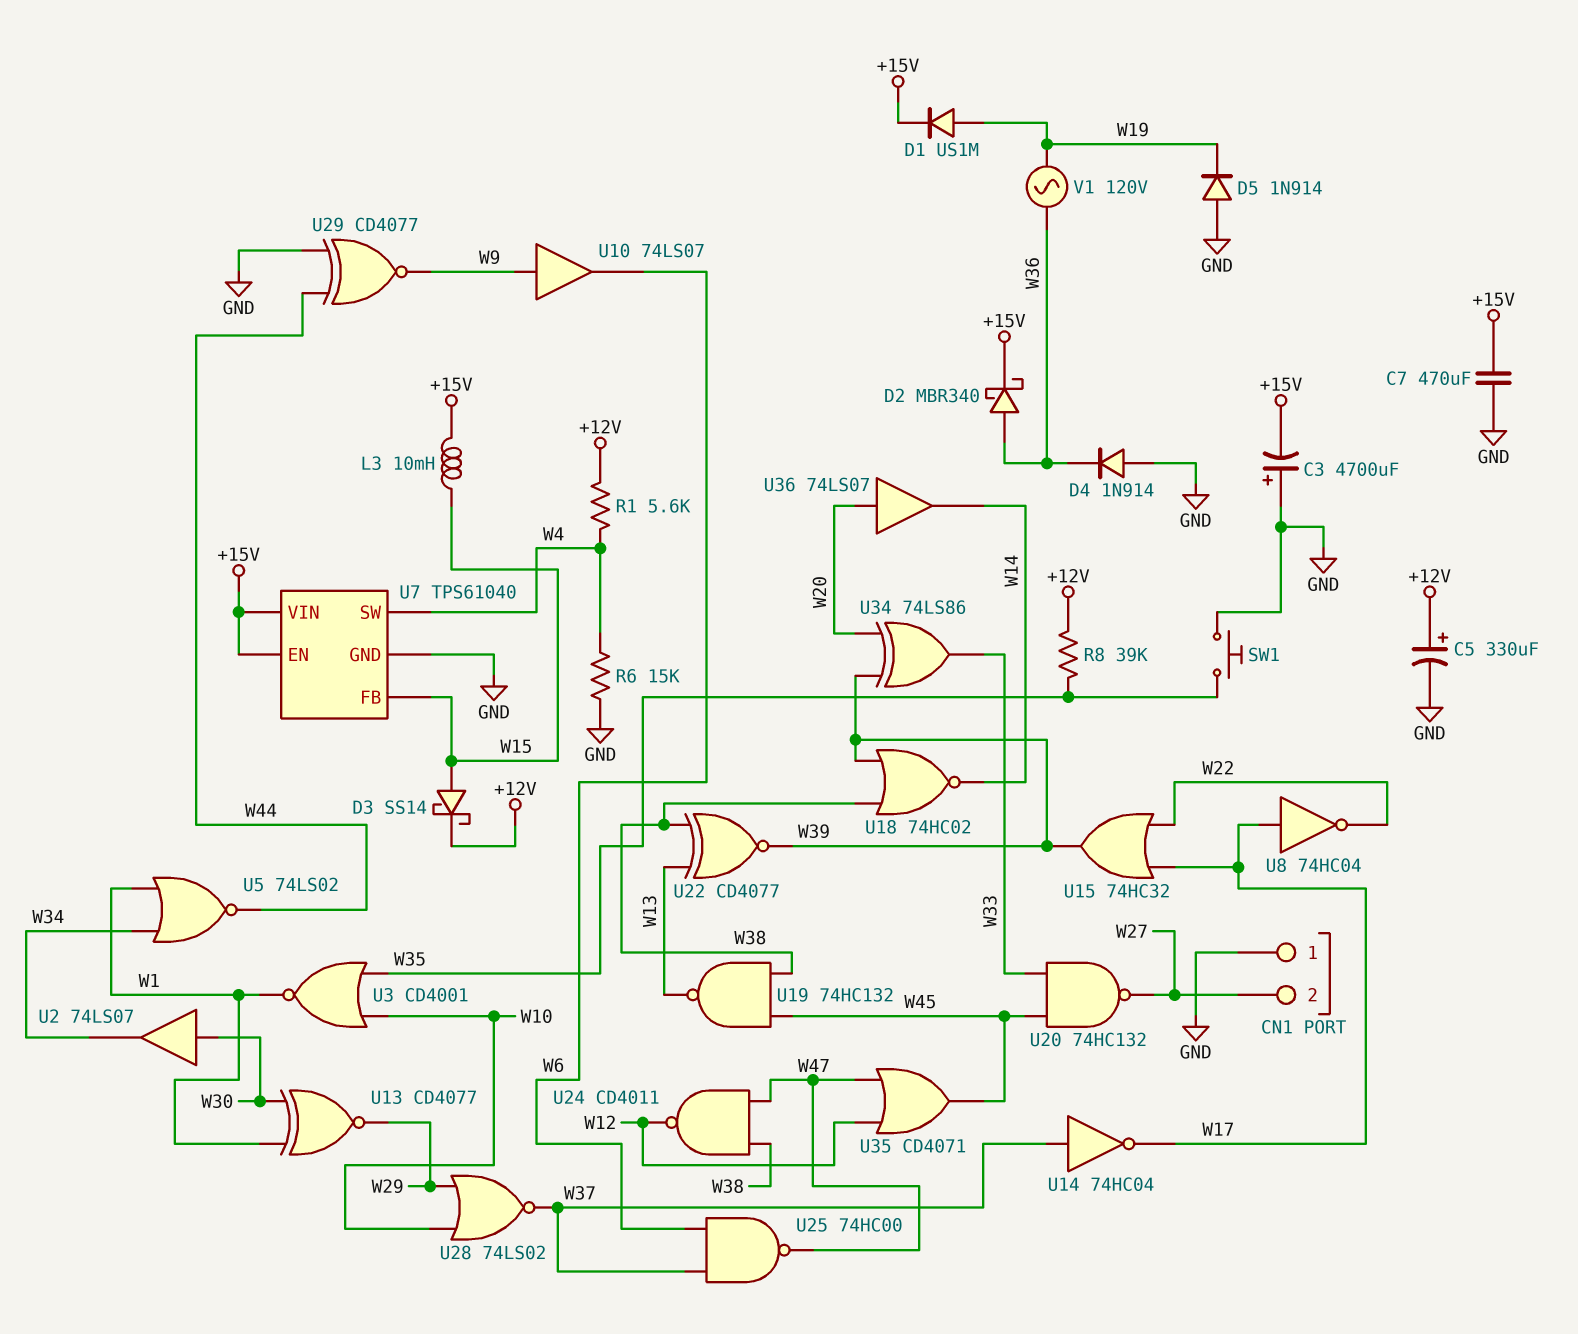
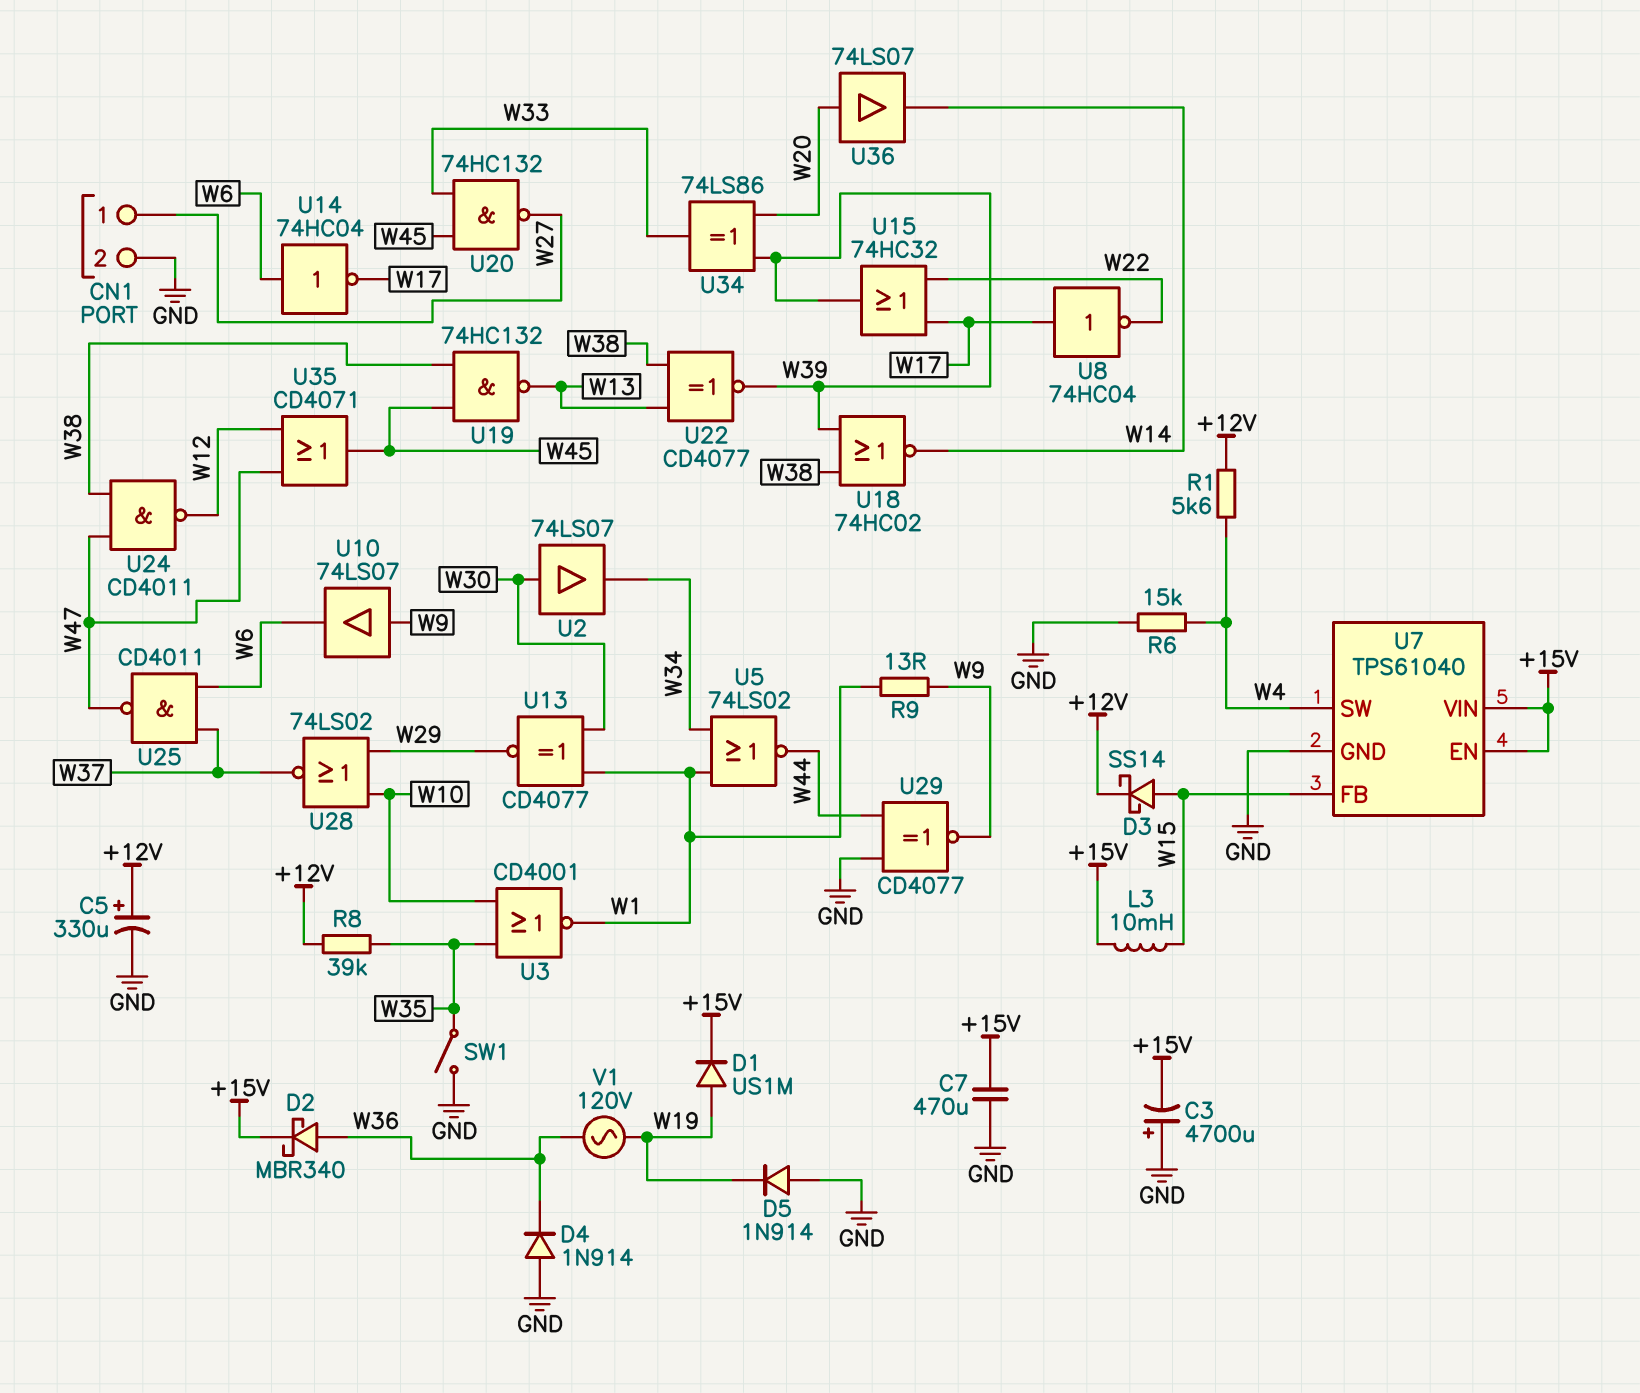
CN1 pin 1: GND -> W27
CN1 pin 2: W27 -> GND
R9: none -> 13 (W1, W9)
SW1: button (GND, W35) -> switch (GND, W35)
U14: NOT 74HC04 (in W37, out W17) -> NOT 74HC04 (in W6, out W17)
U25: NAND 74HC00 (in W6, in W37, out W47) -> NAND CD4011 (in W6, in W37, out W47)

